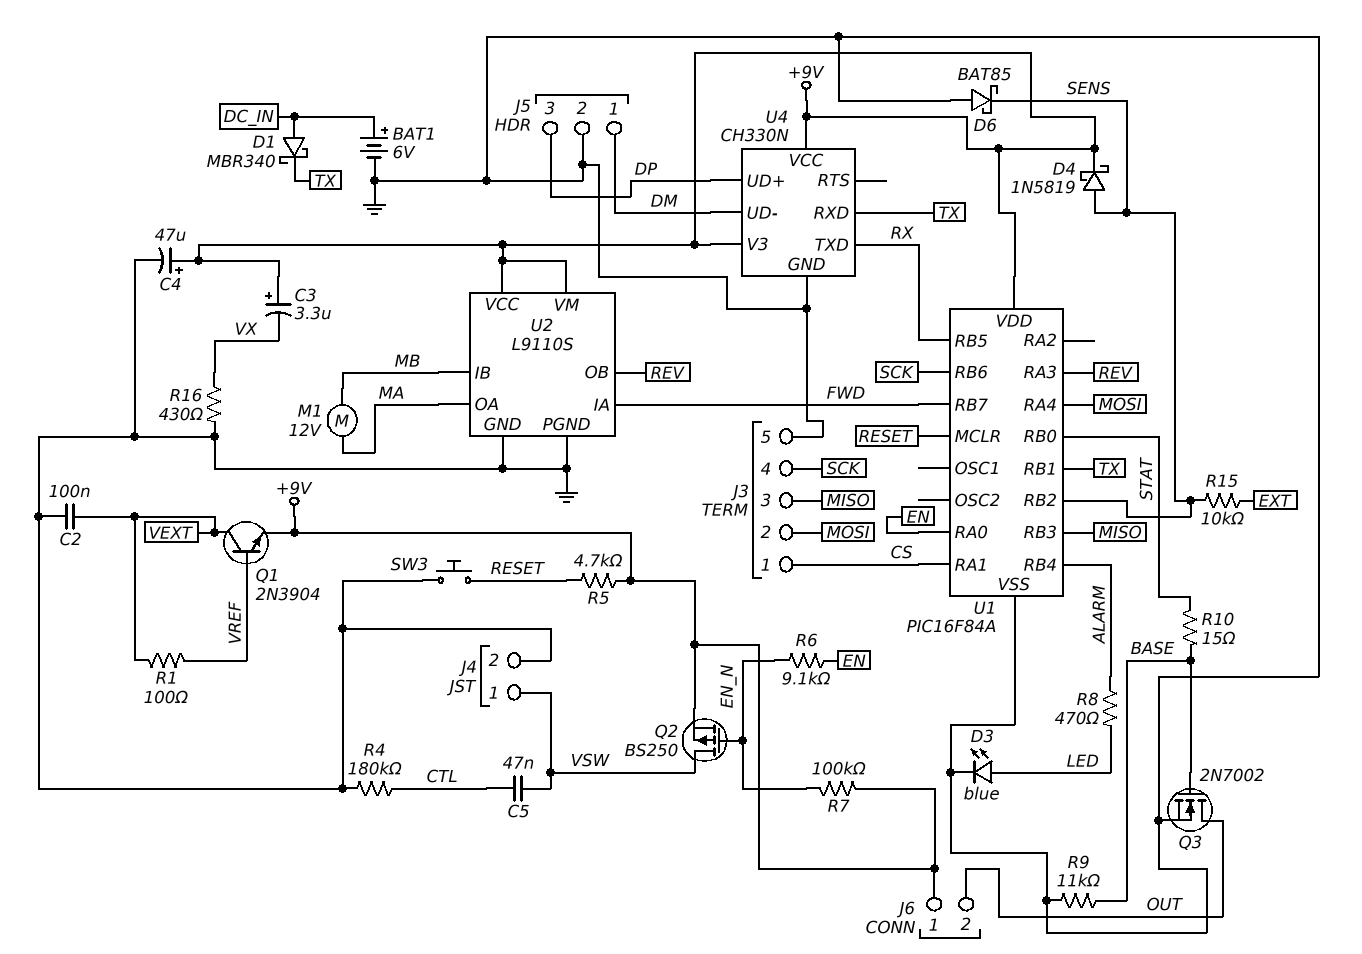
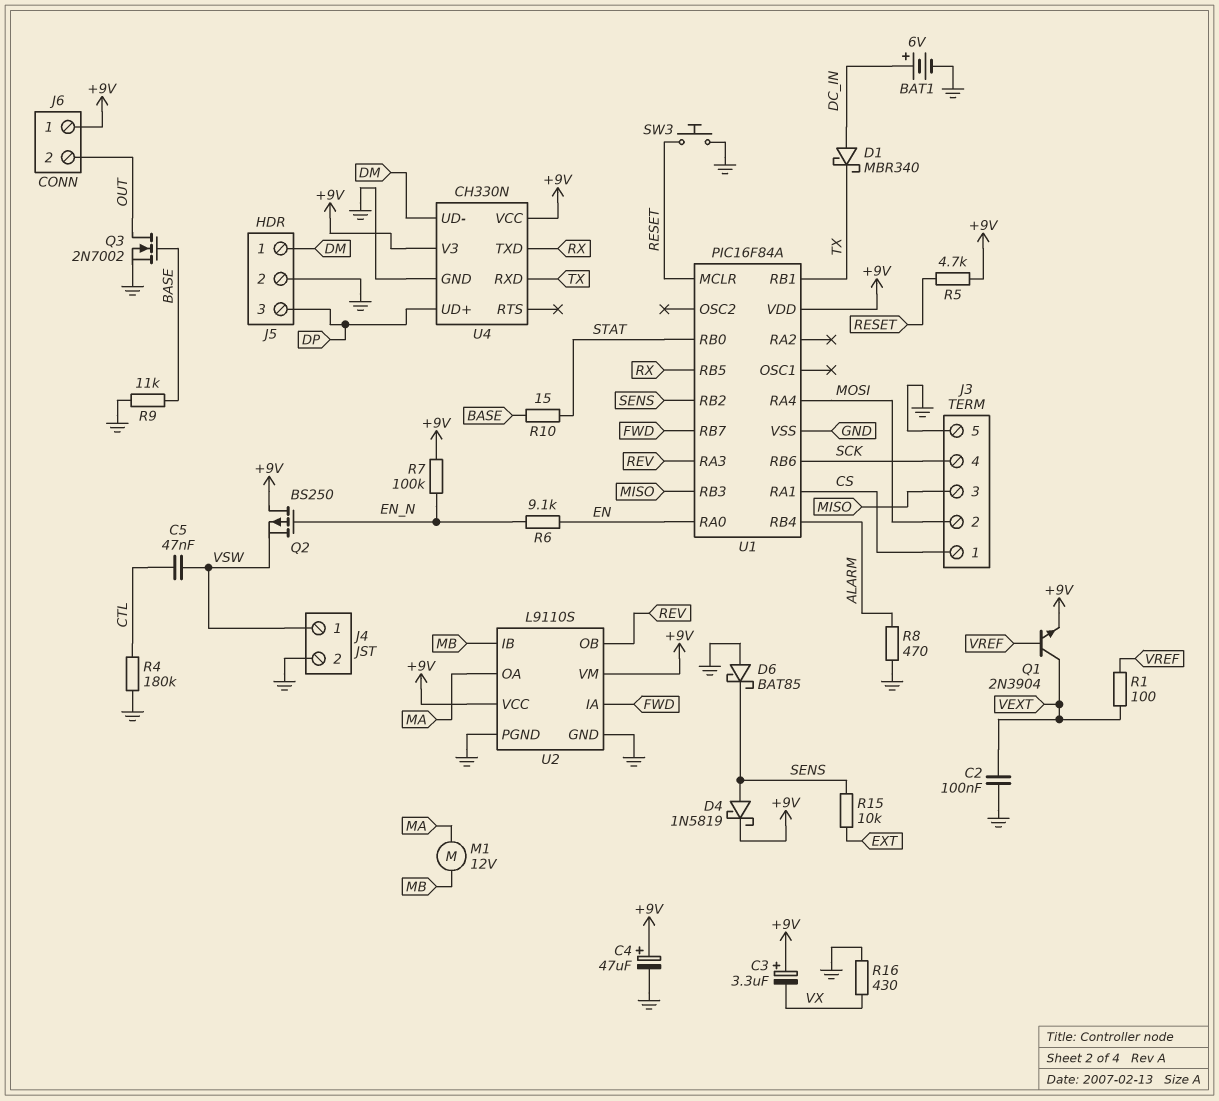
D3: LED blue (A LED, K GND) -> none
Q2: PMOS BS250 (G EN_N, D VSW, S +9V) -> PMOS BS250 (G EN_N, D +9V, S VSW)
R8: 470 (ALARM, LED) -> 470 (ALARM, GND)

